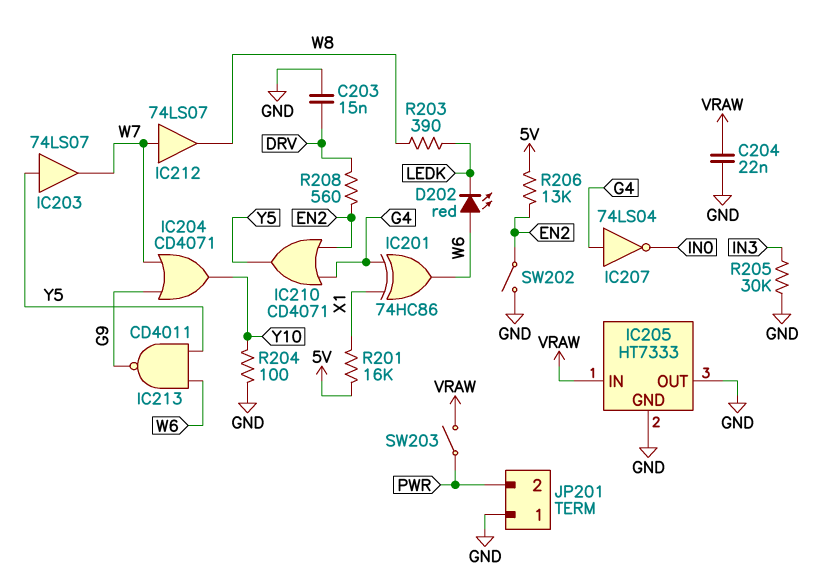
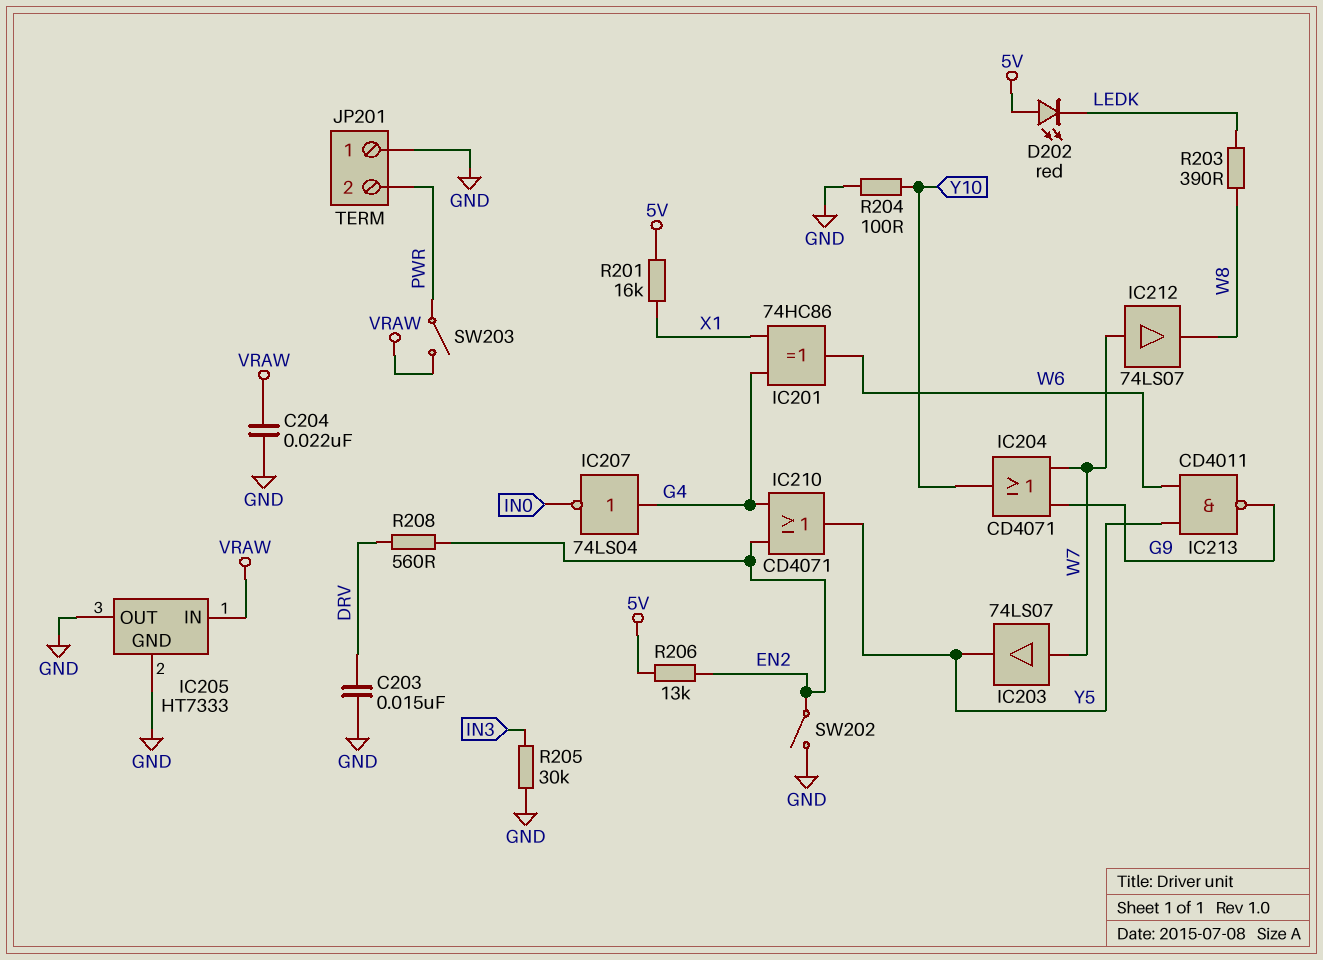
D202: LED red (A W6, K LEDK) -> LED red (A 5V, K LEDK)
IC203: buffer 74LS07 (in Y5, out W7) -> buffer 74LS07 (in W7, out Y5)

